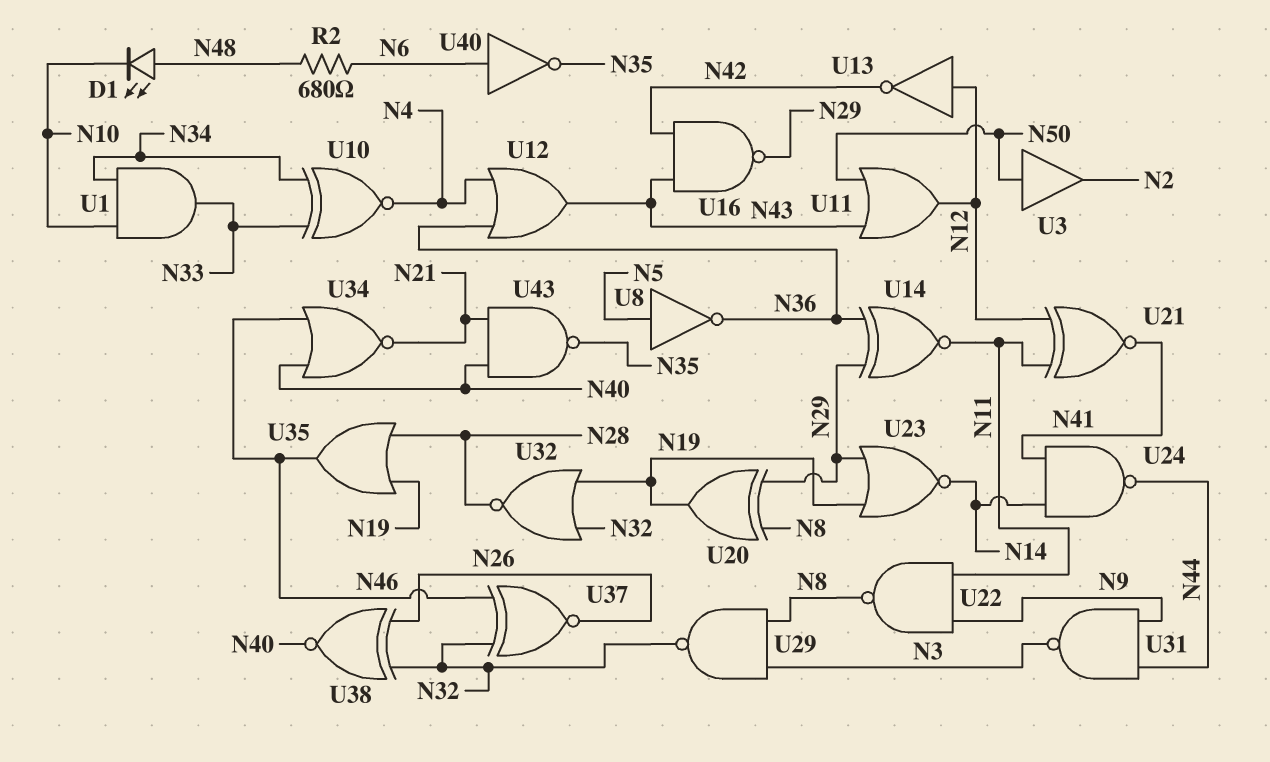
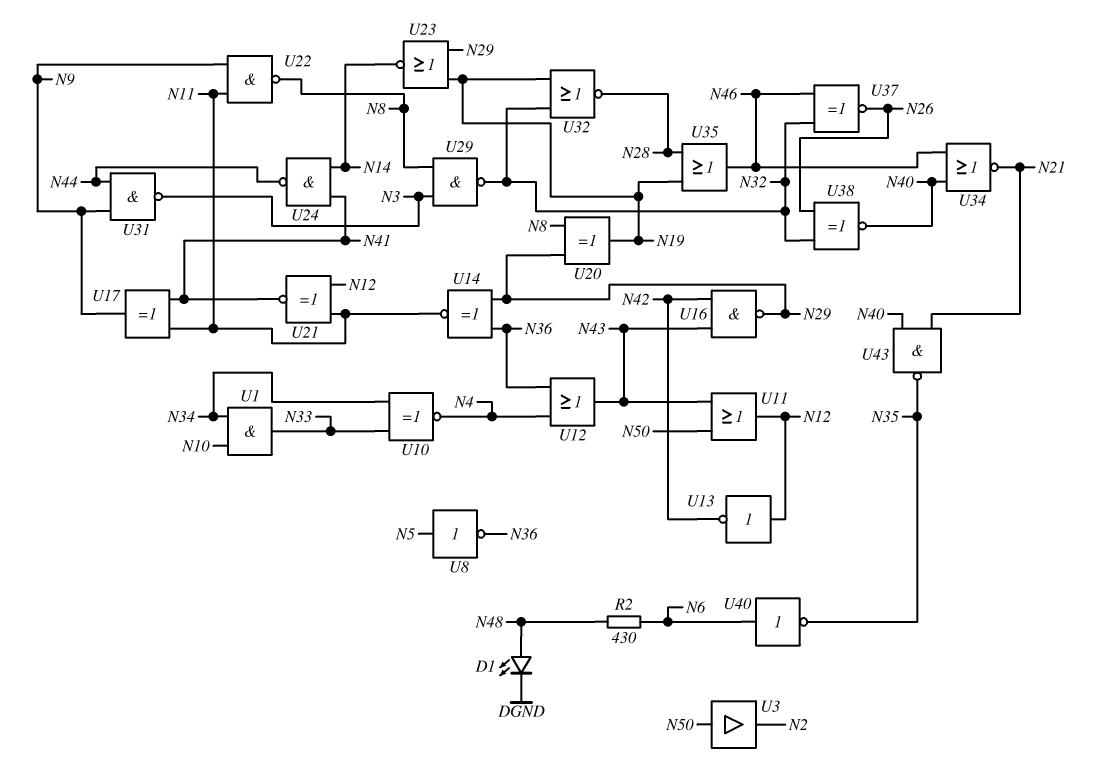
D1: LED (A N48, K N10) -> LED (A N48, K DGND)
R2: 680 (N6, N48) -> 430 (N6, N48)
U17: none -> XOR (in N11, in N41, out N9)

